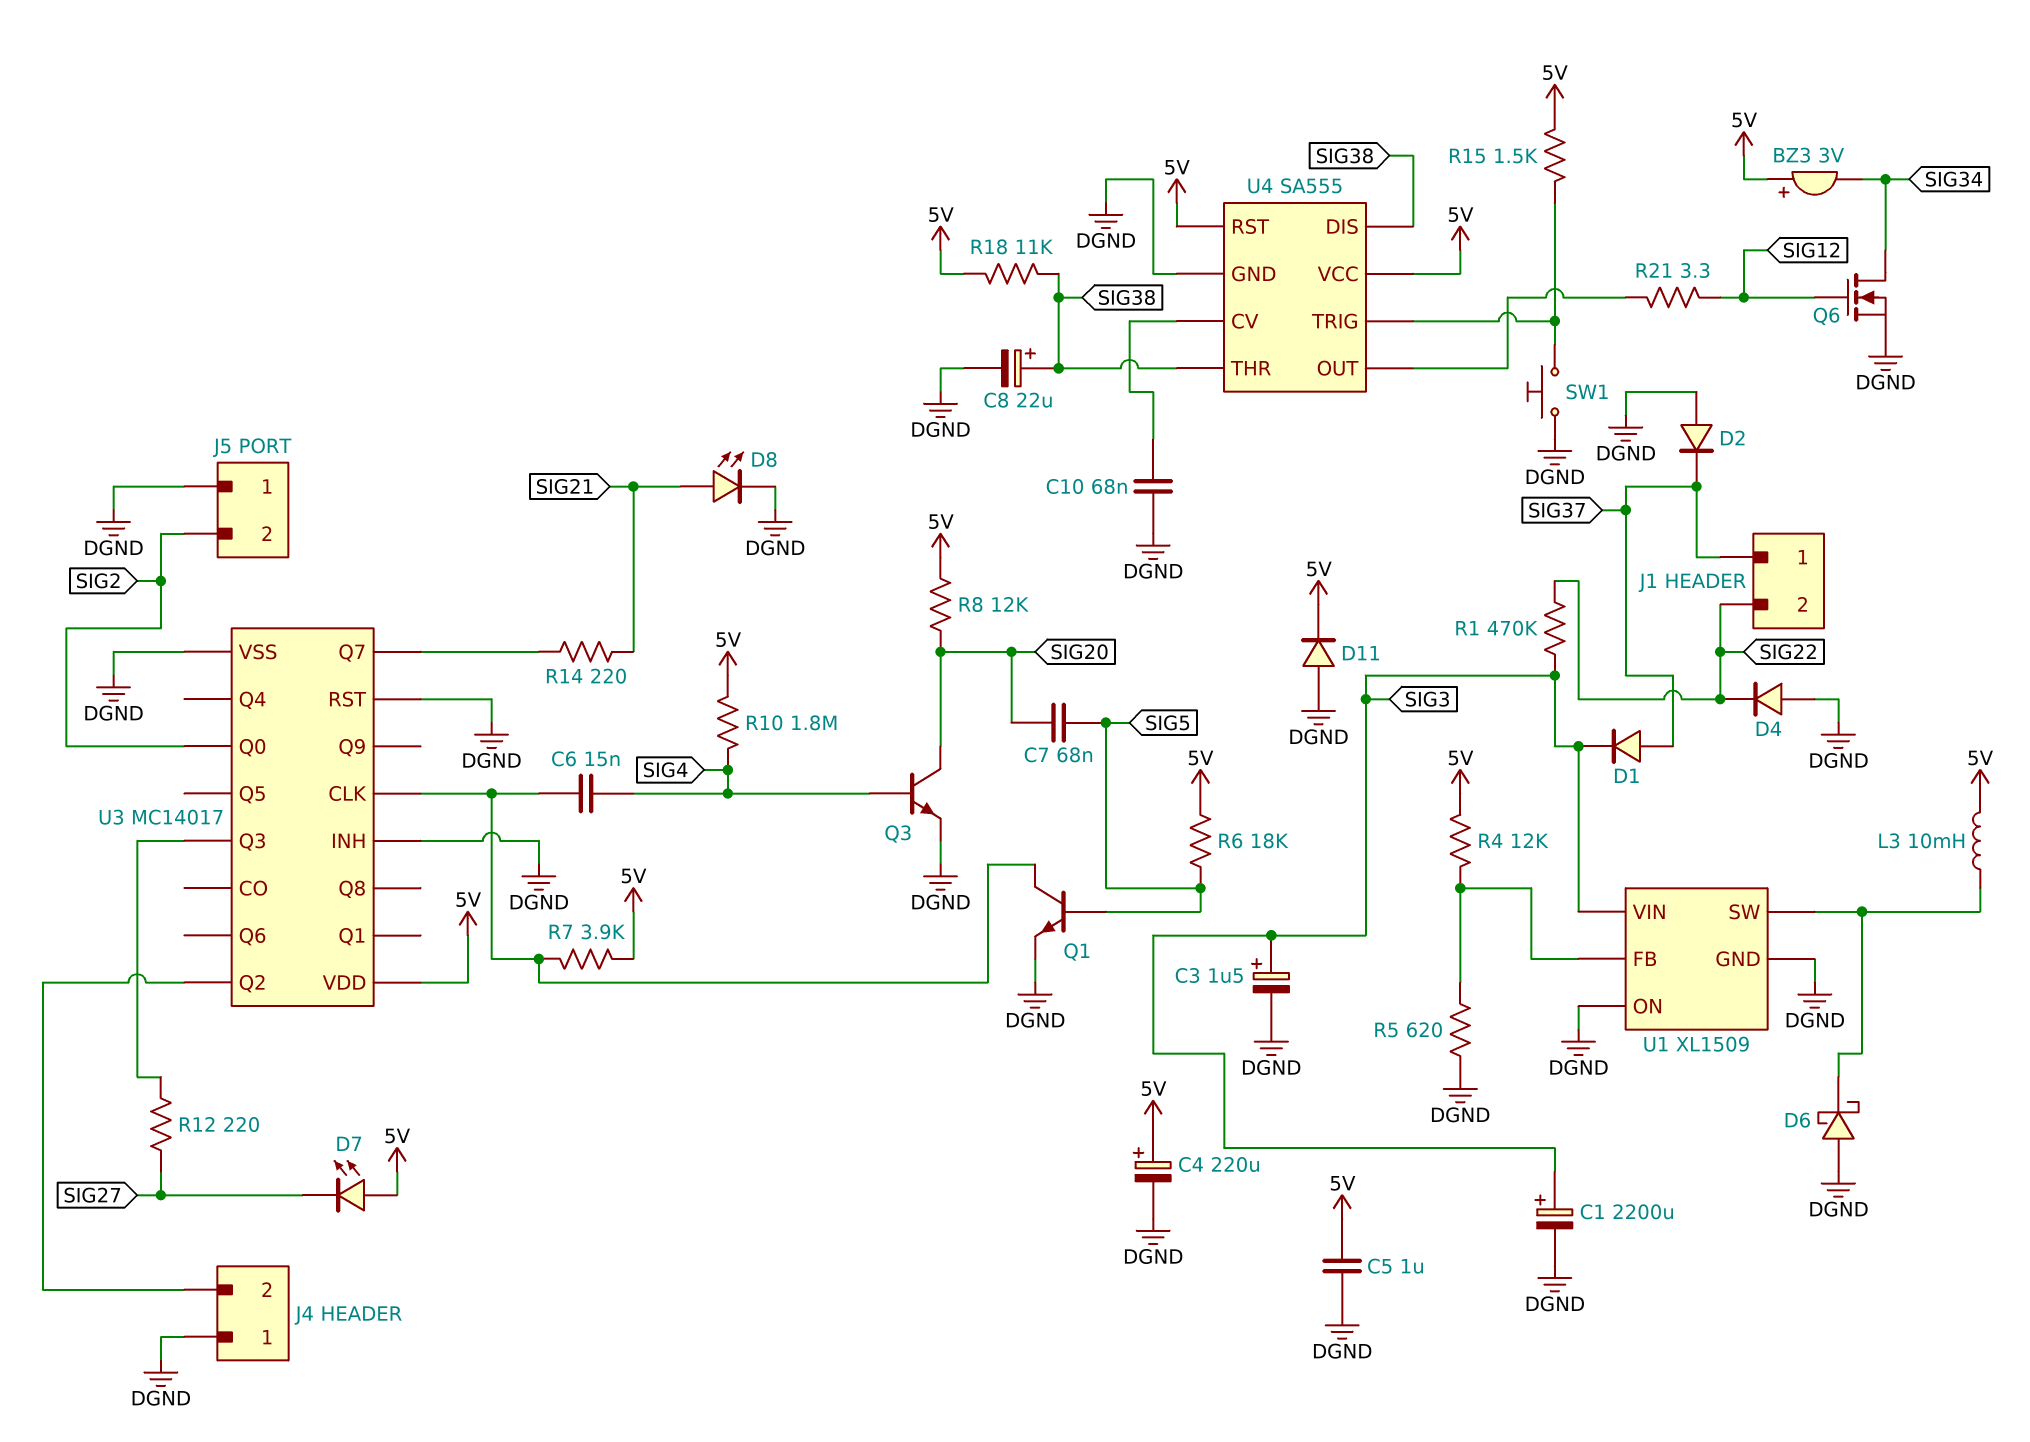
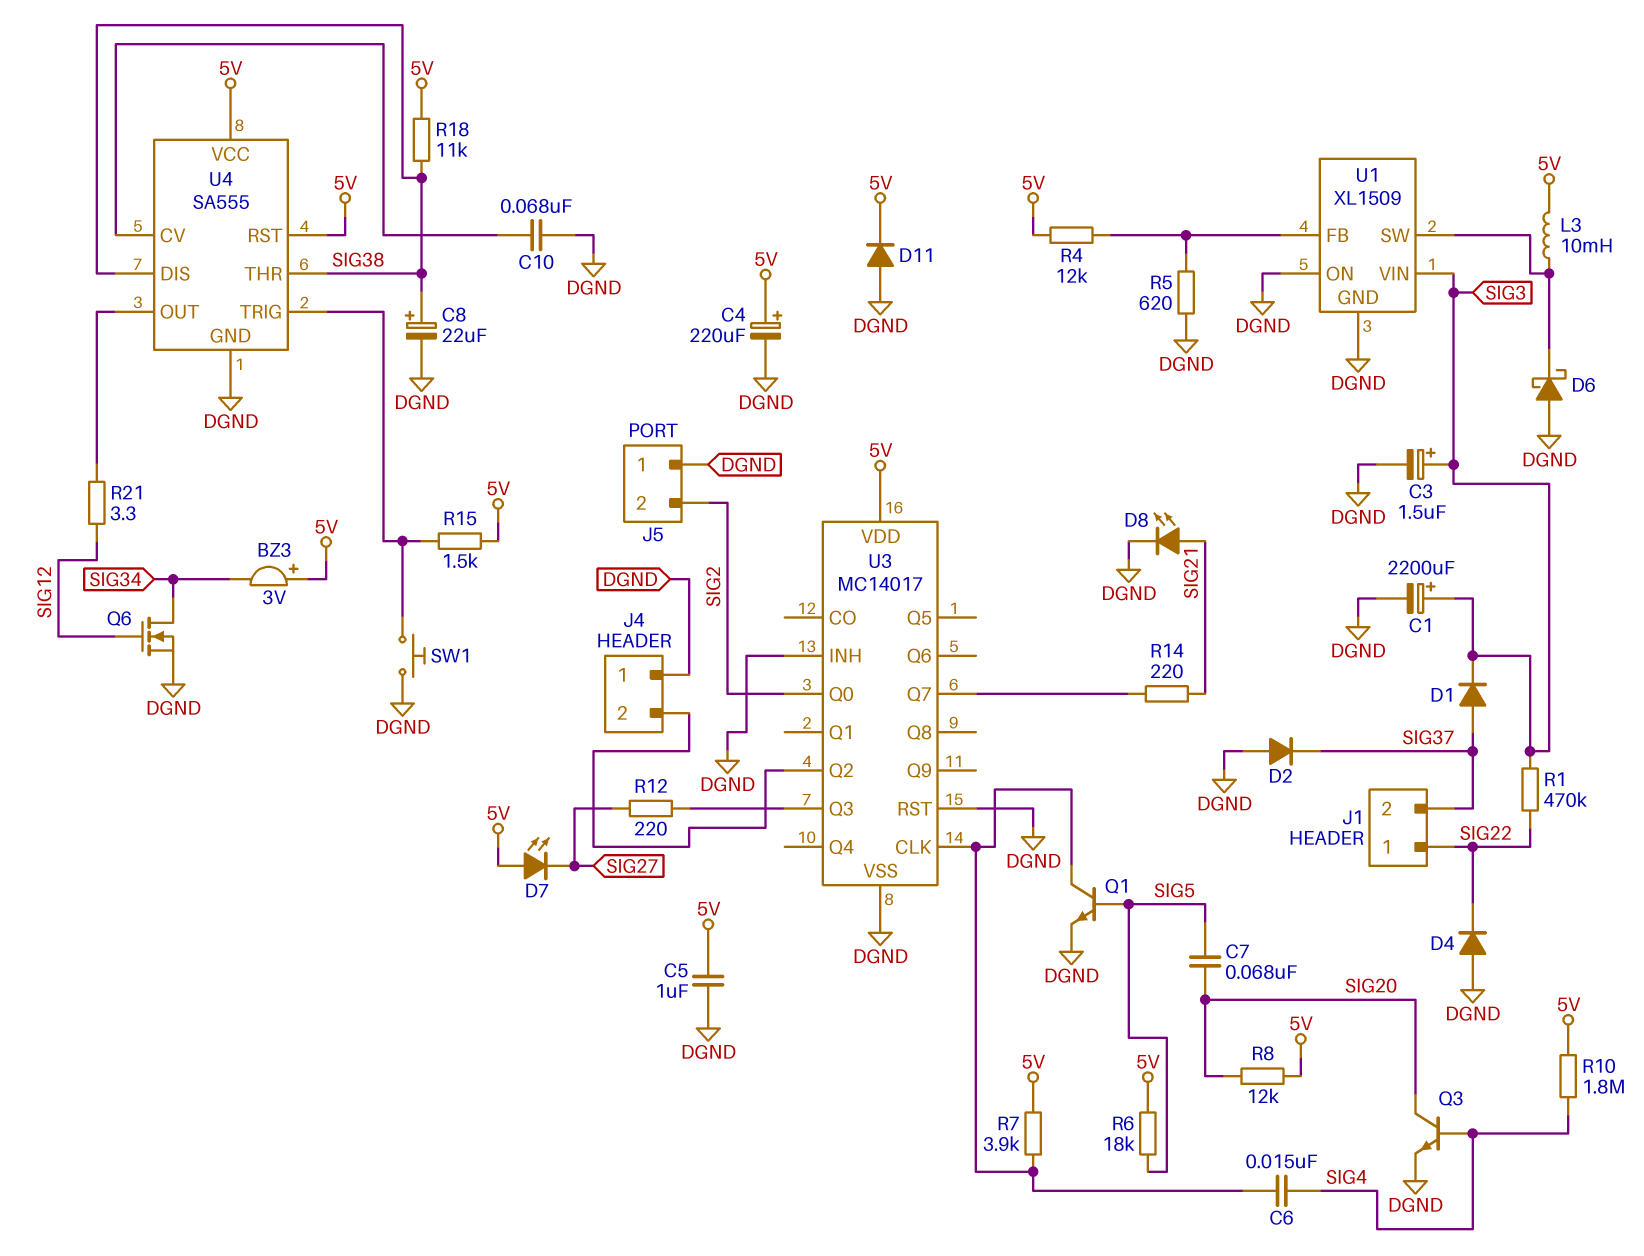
J1 pin 1: SIG37 -> SIG22
J1 pin 2: SIG22 -> SIG37

